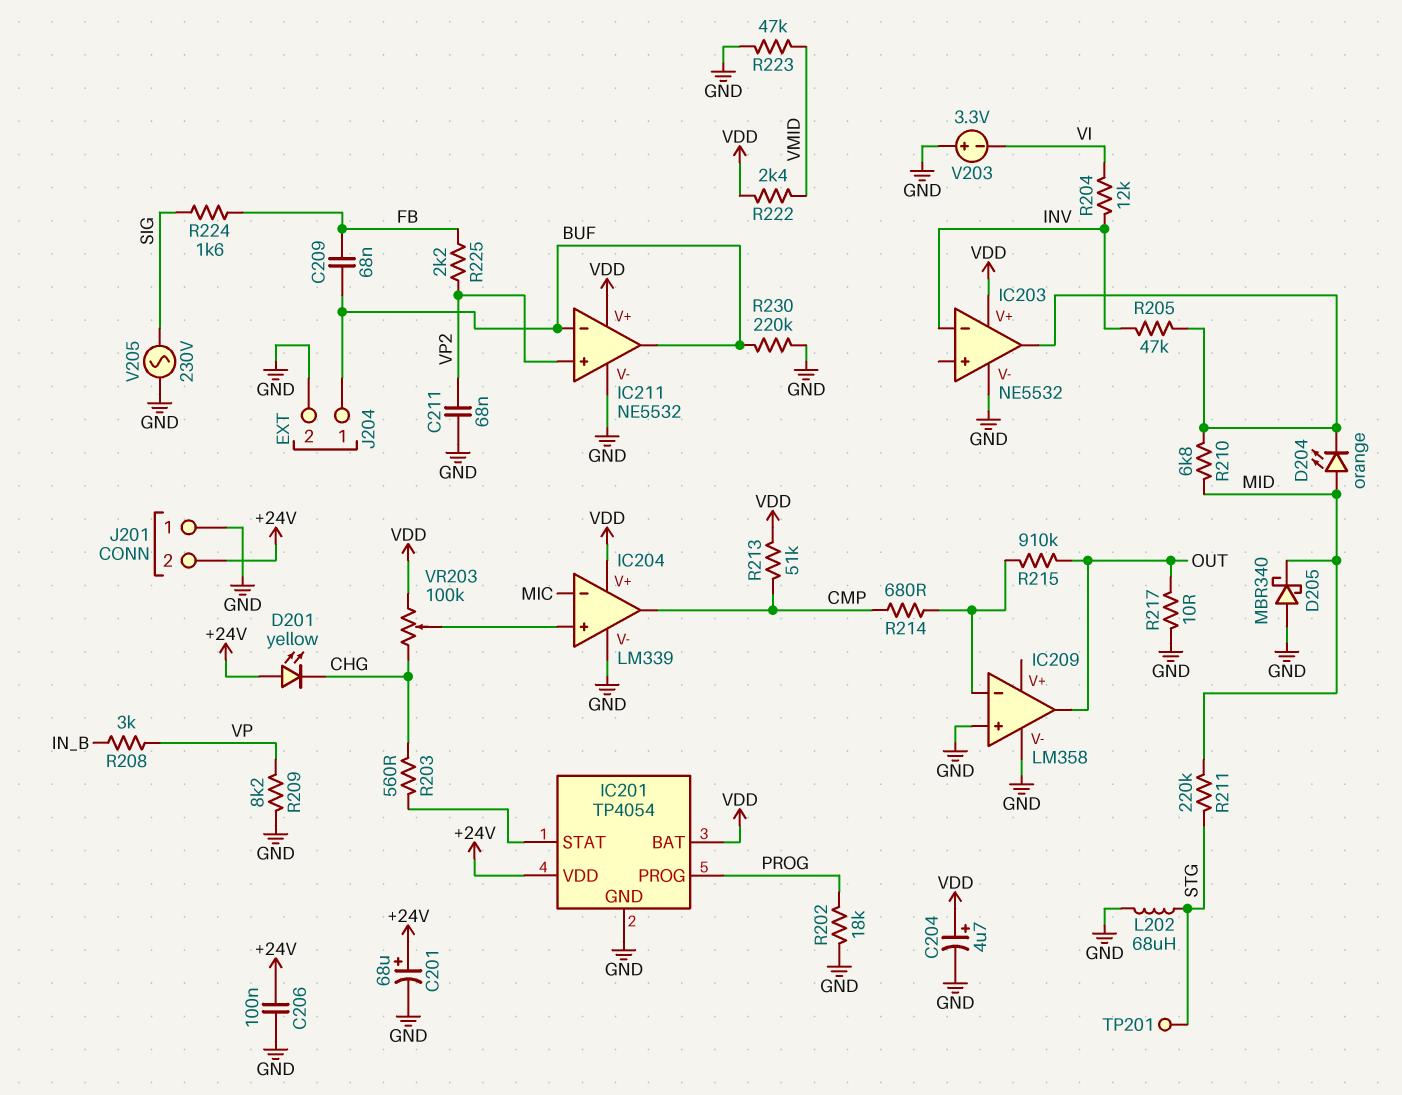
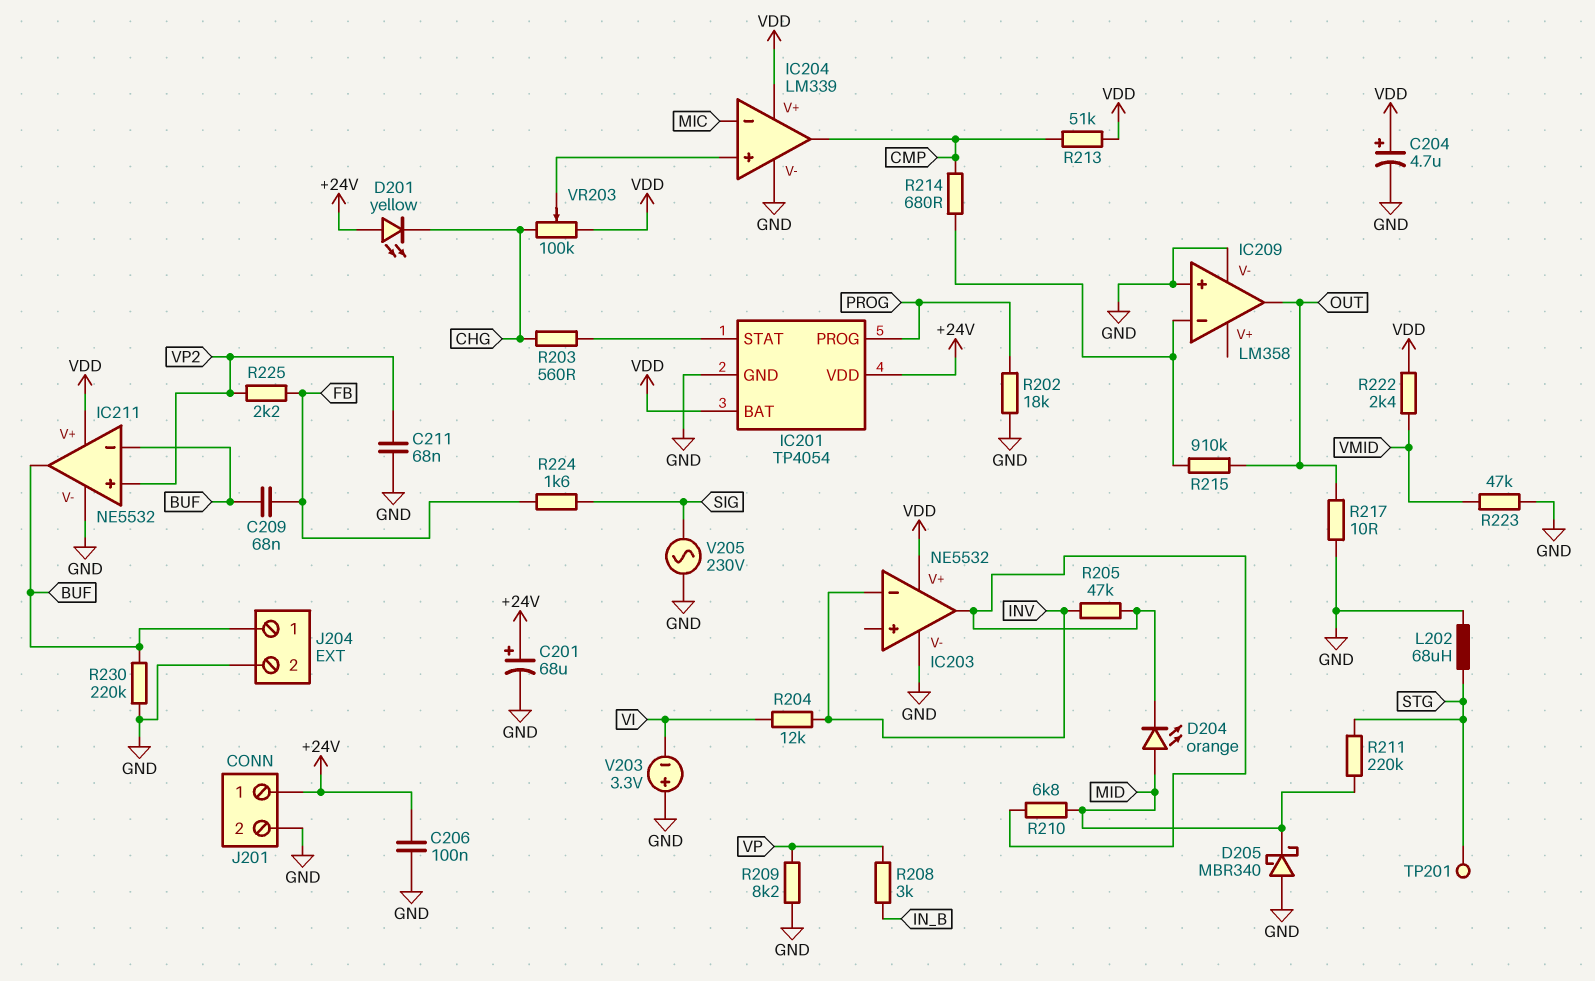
J201 pin 1: GND -> +24V
J201 pin 2: +24V -> GND

